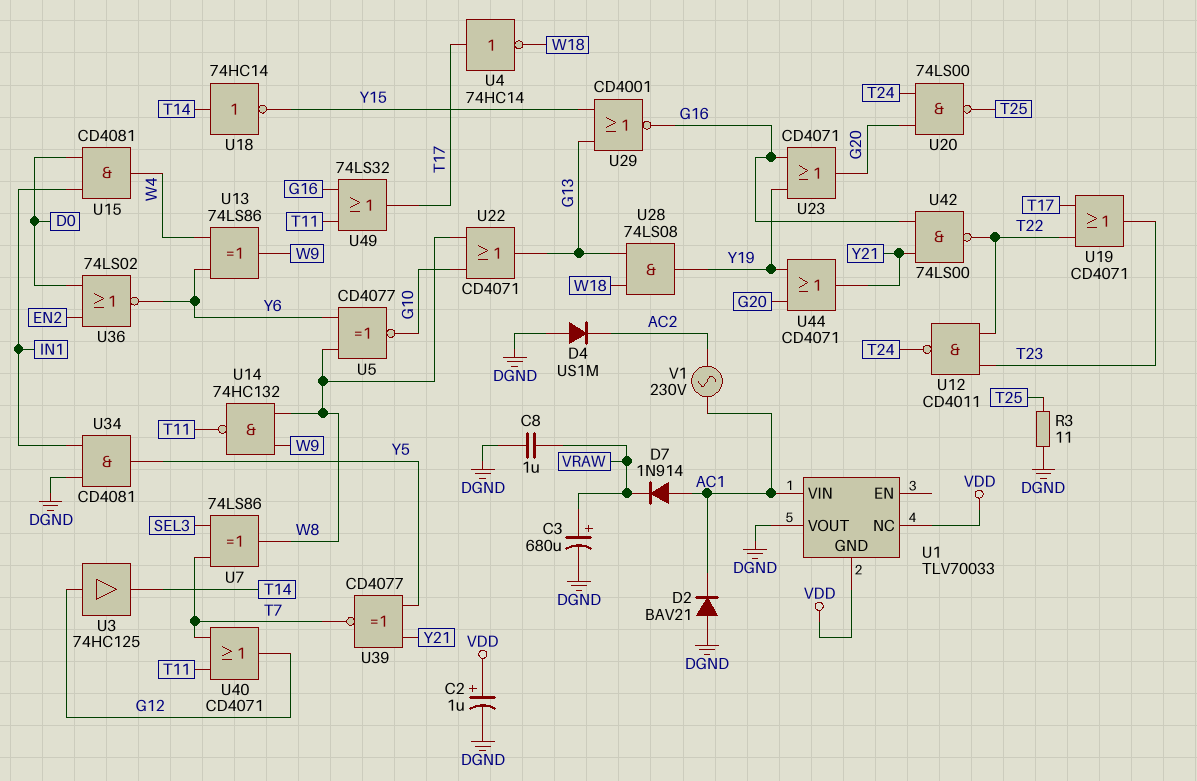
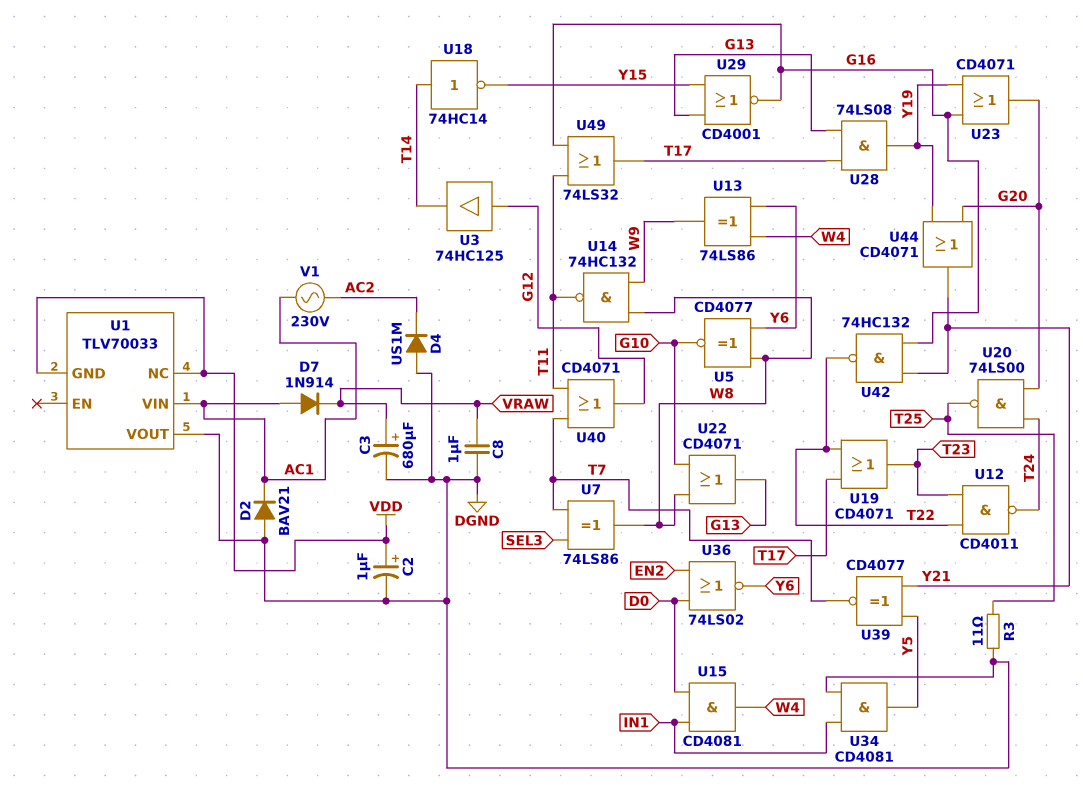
U4: NOT 74HC14 (in T17, out W18) -> none
U28: AND 74LS08 (in G13, in W18, out Y19) -> AND 74LS08 (in G13, in T17, out Y19)
U42: NAND 74LS00 (in G16, in Y21, out T22) -> NAND 74HC132 (in G16, in Y21, out T22)

